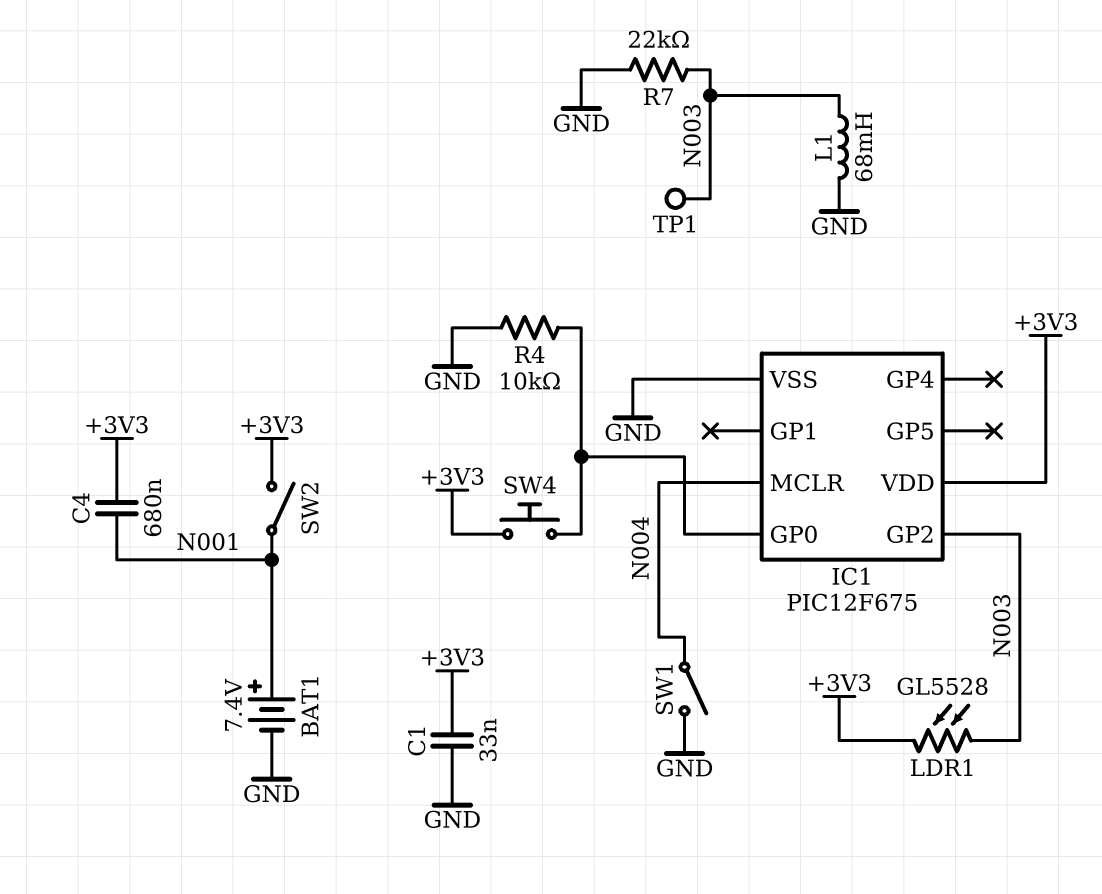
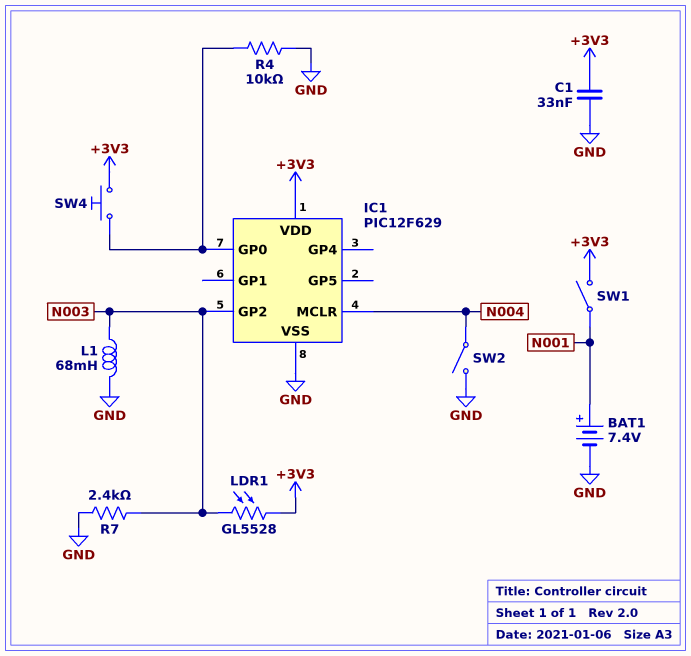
C4: 680nF (+3V3, N001) -> none
IC1: PIC12F675 -> PIC12F629
R7: 22k (GND, N003) -> 2.4k (GND, N003)
SW1: switch (GND, N004) -> switch (+3V3, N001)
SW2: switch (+3V3, N001) -> switch (GND, N004)
TP1: test point (N003) -> none

